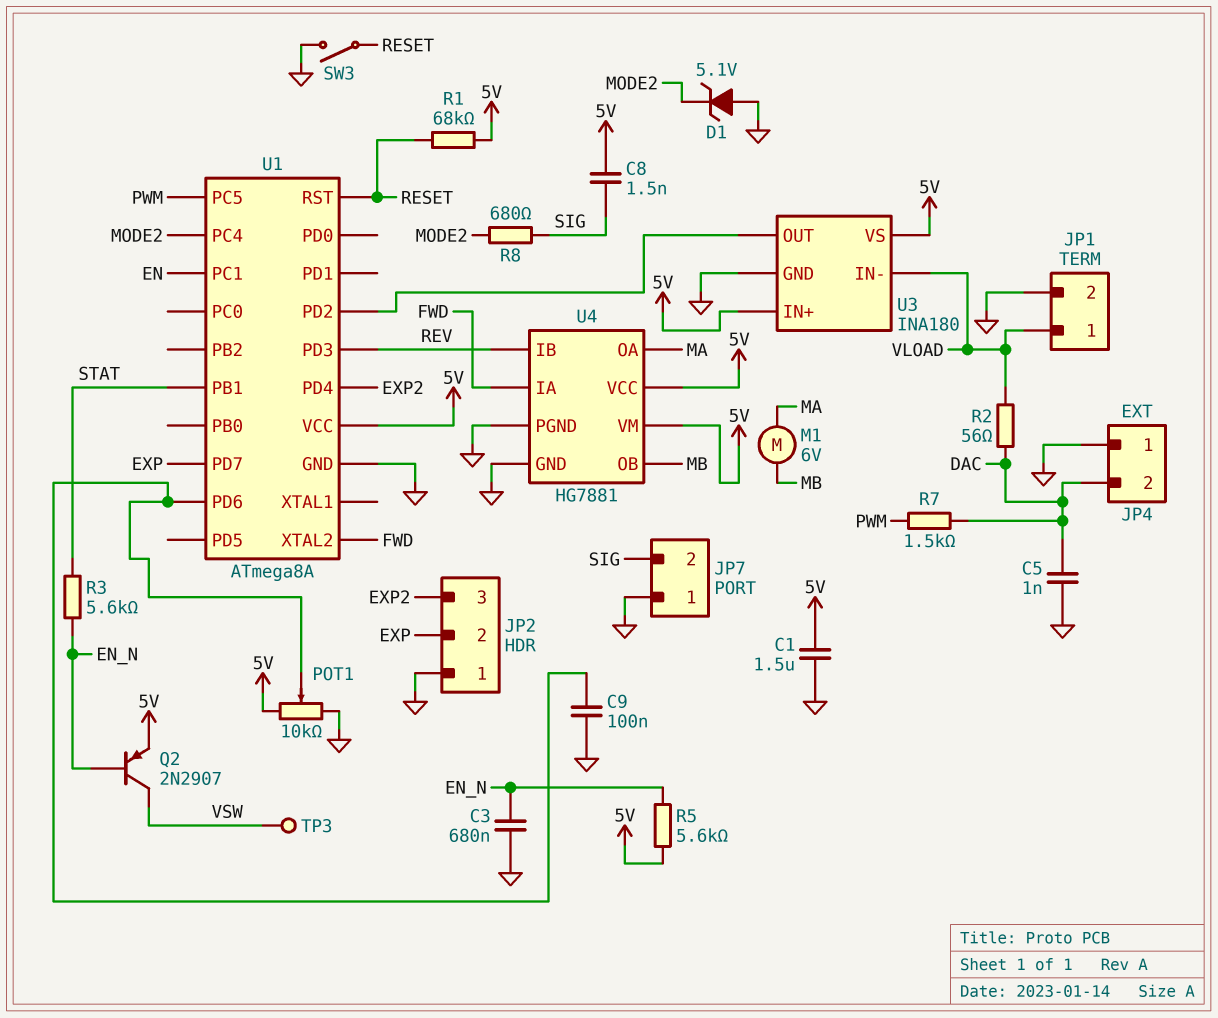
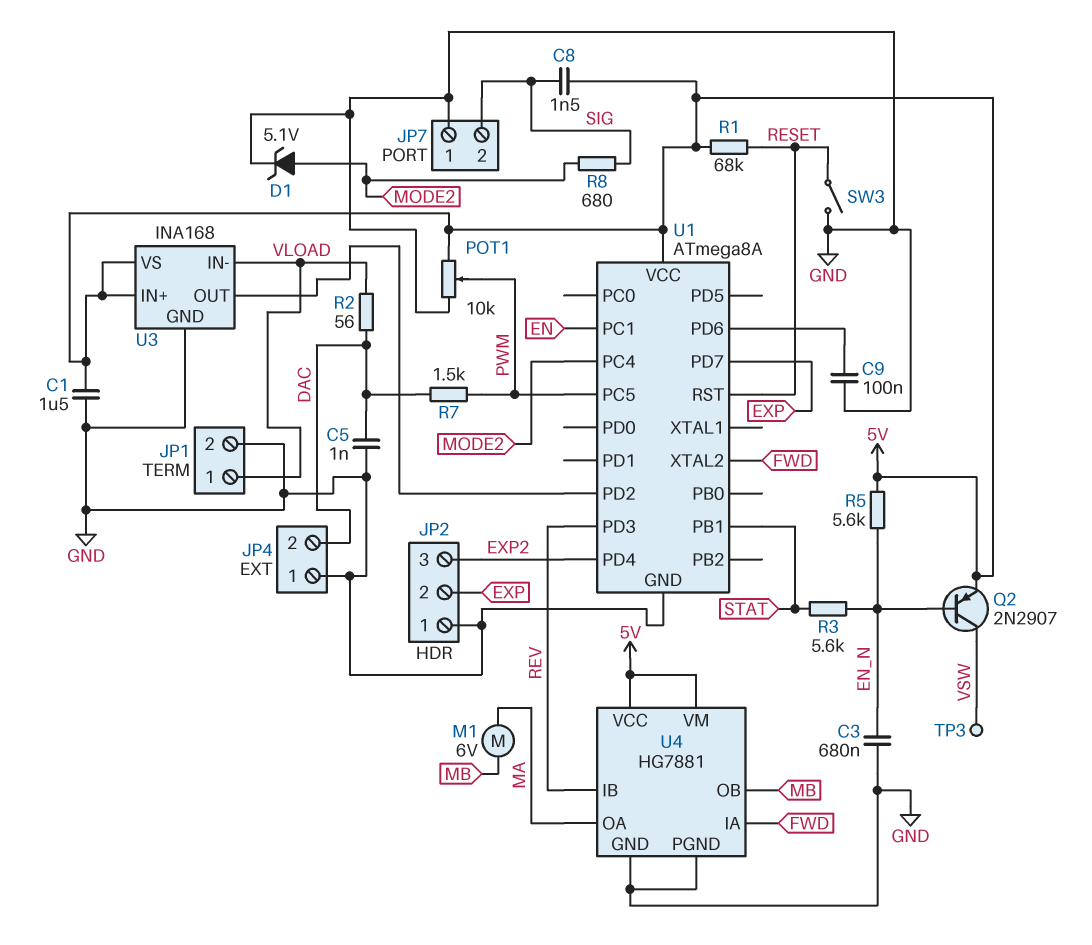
D1: zener 5.1V (A GND, K MODE2) -> zener 5.1V (A MODE2, K GND)
POT1: 10k (5V, GND, wiper U1/PD6) -> 10k (5V, GND, wiper PWM)
U3: INA180 -> INA168

